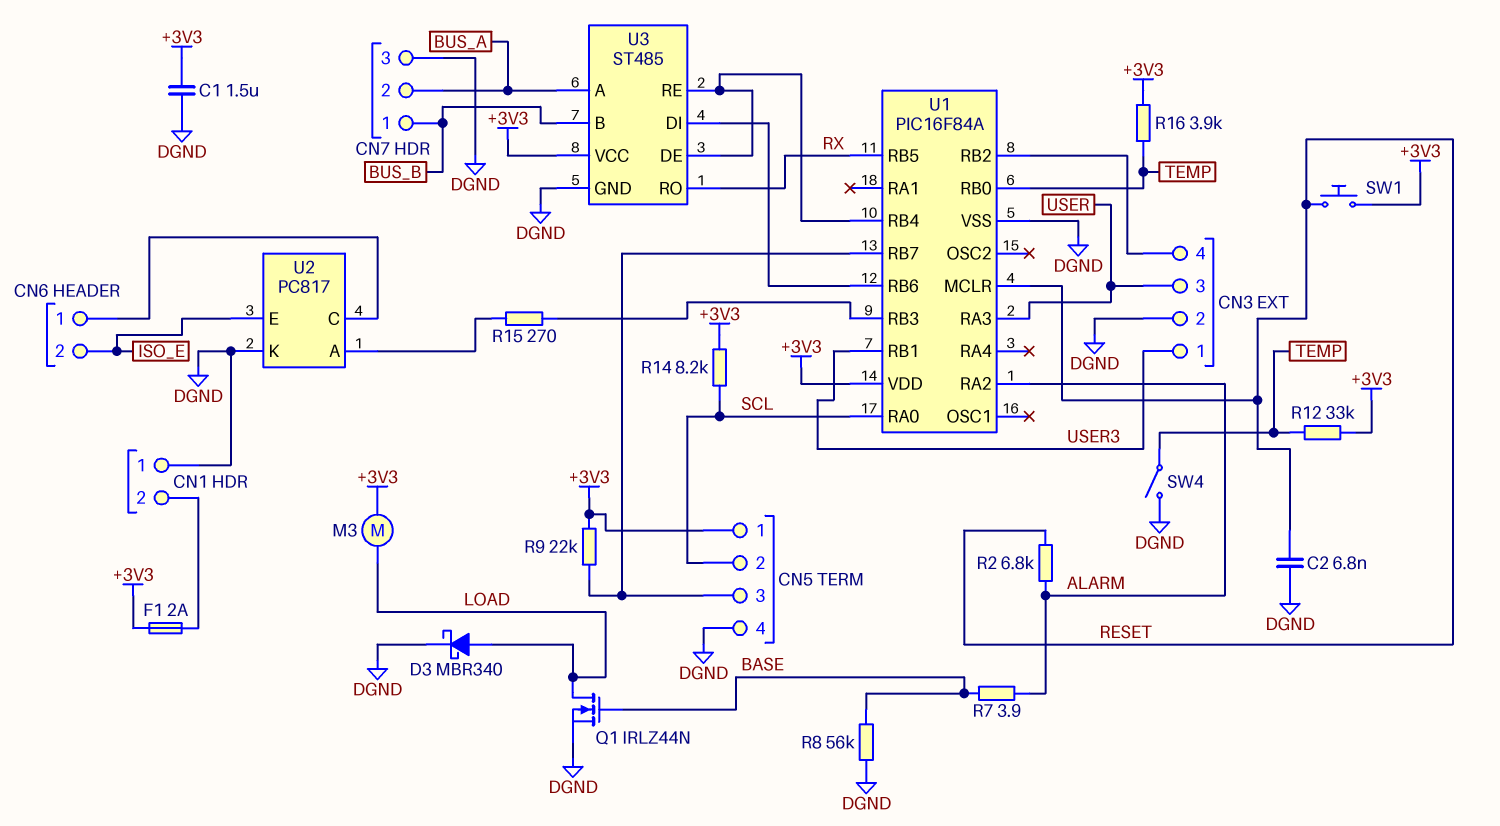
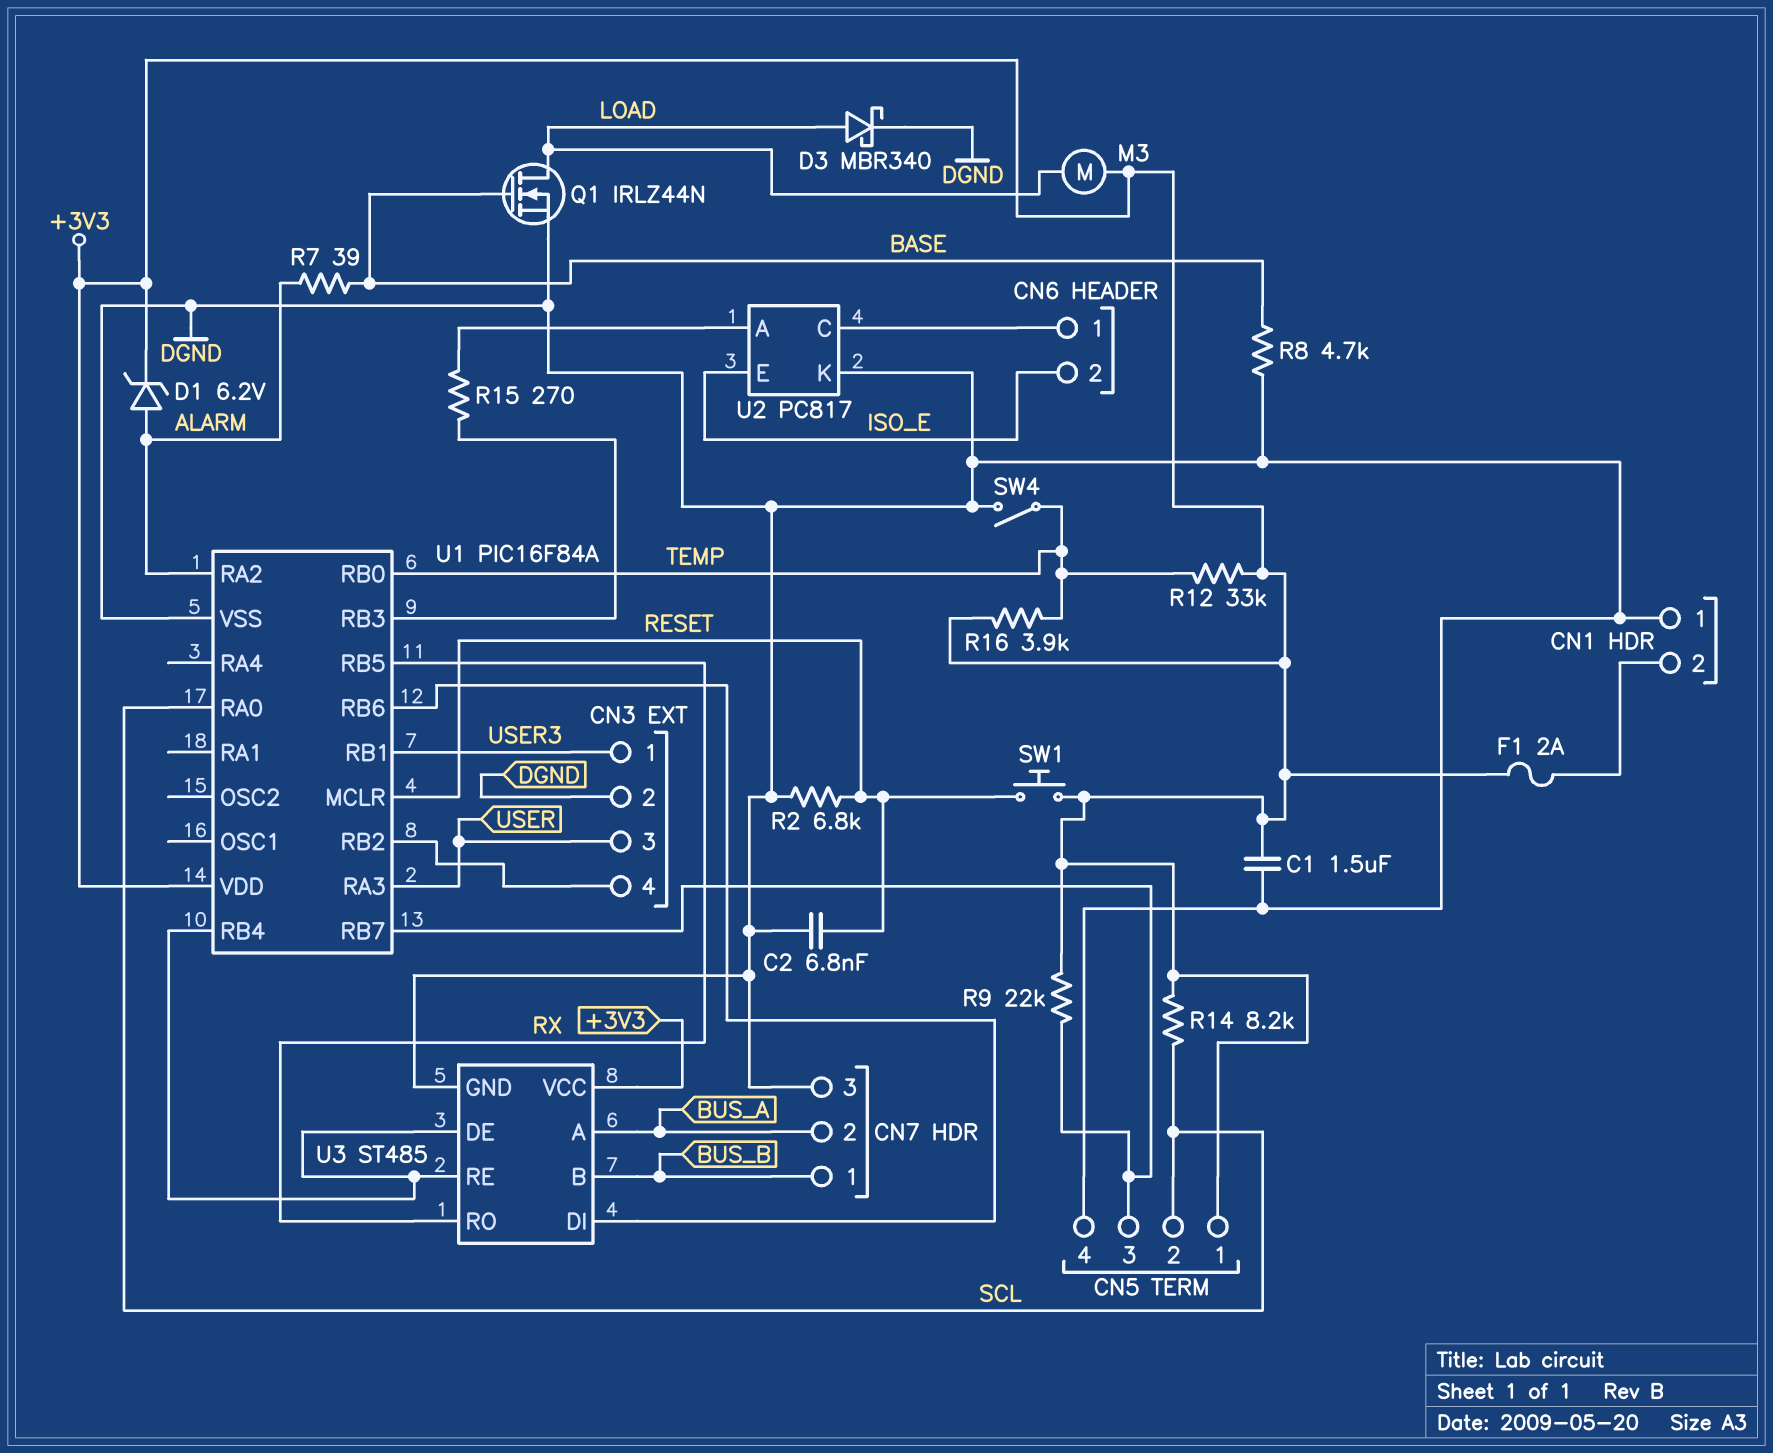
D1: none -> zener 6.2V (A ALARM, K +3V3)
R2: 6.8k (ALARM, RESET) -> 6.8k (DGND, RESET)
R7: 3.9 (ALARM, BASE) -> 39 (ALARM, BASE)
R8: 56k (BASE, DGND) -> 4.7k (BASE, DGND)

